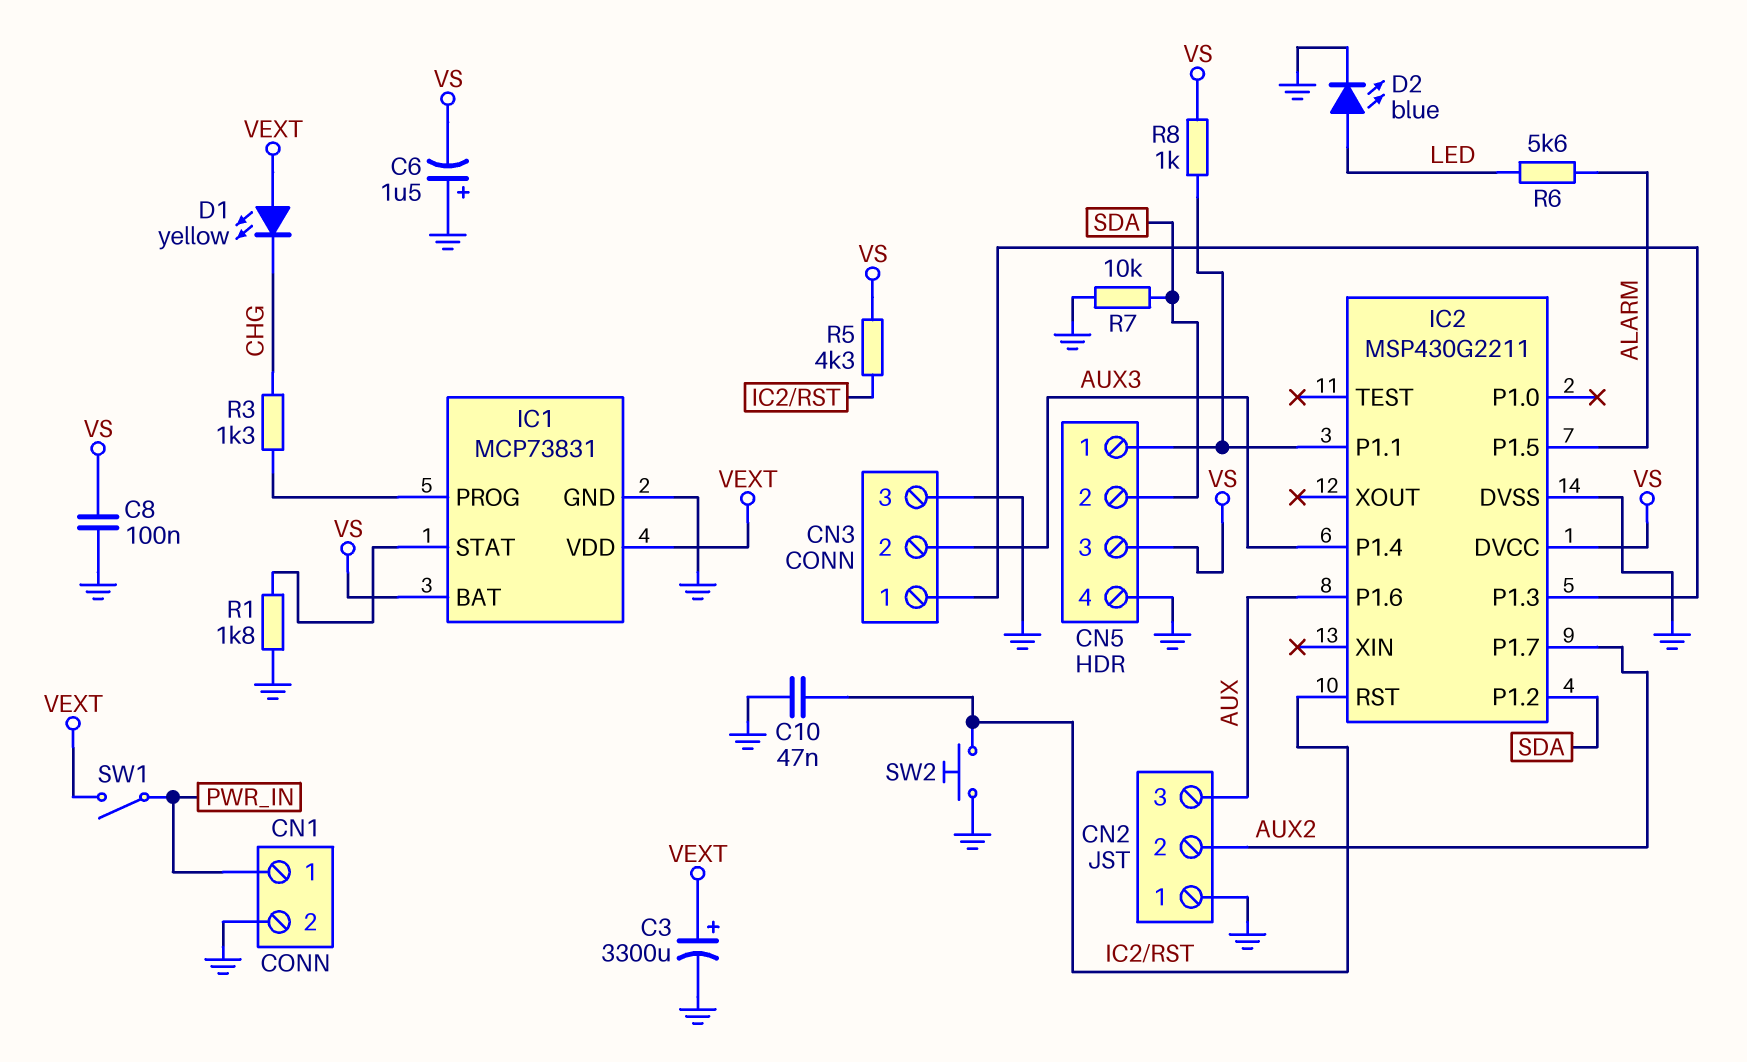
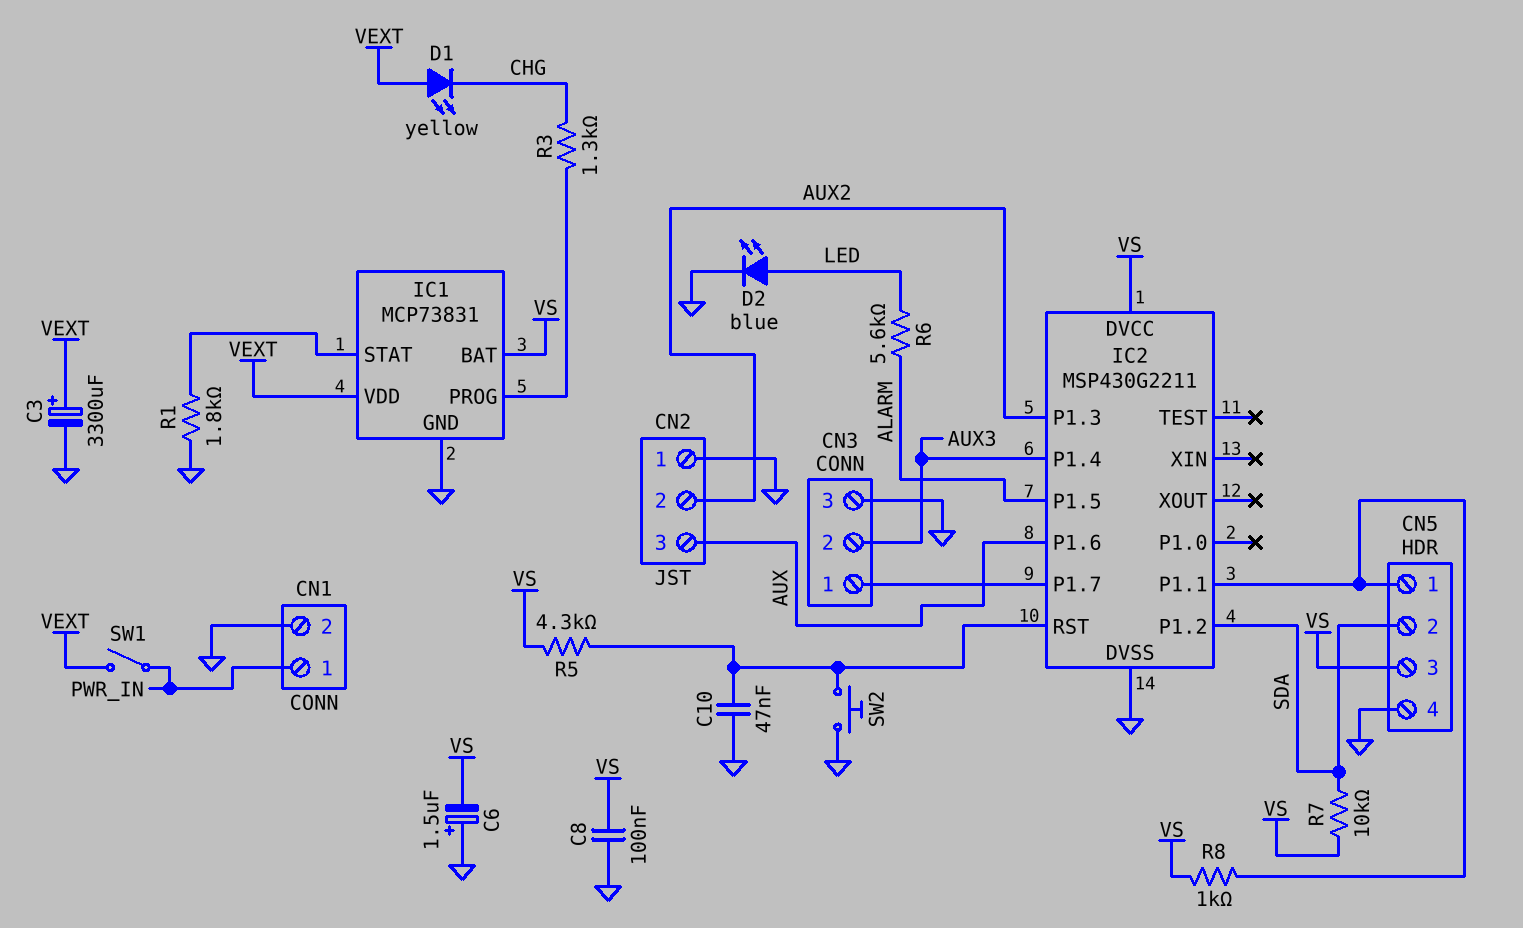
IC2 pin P1.3: CN3/1 -> AUX2
IC2 pin P1.7: AUX2 -> CN3/1
R7: 10k (GND, SDA) -> 10k (SDA, VS)

